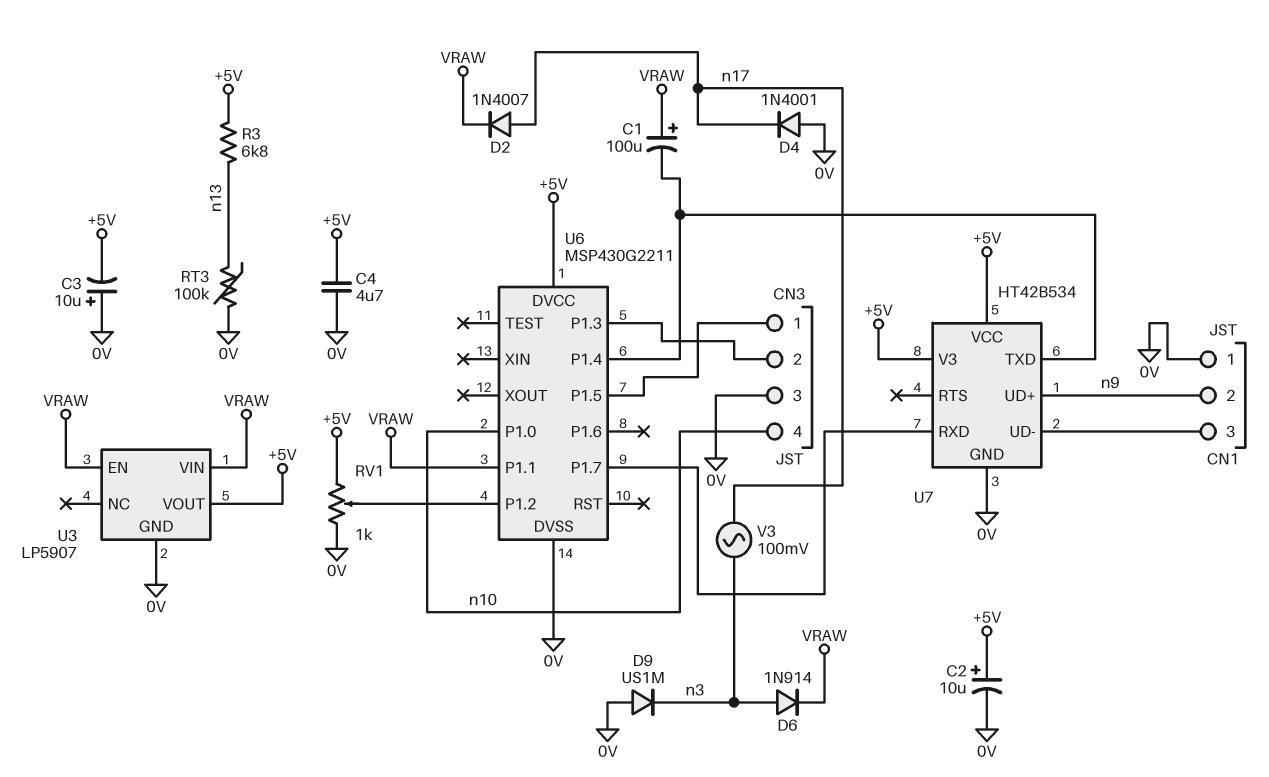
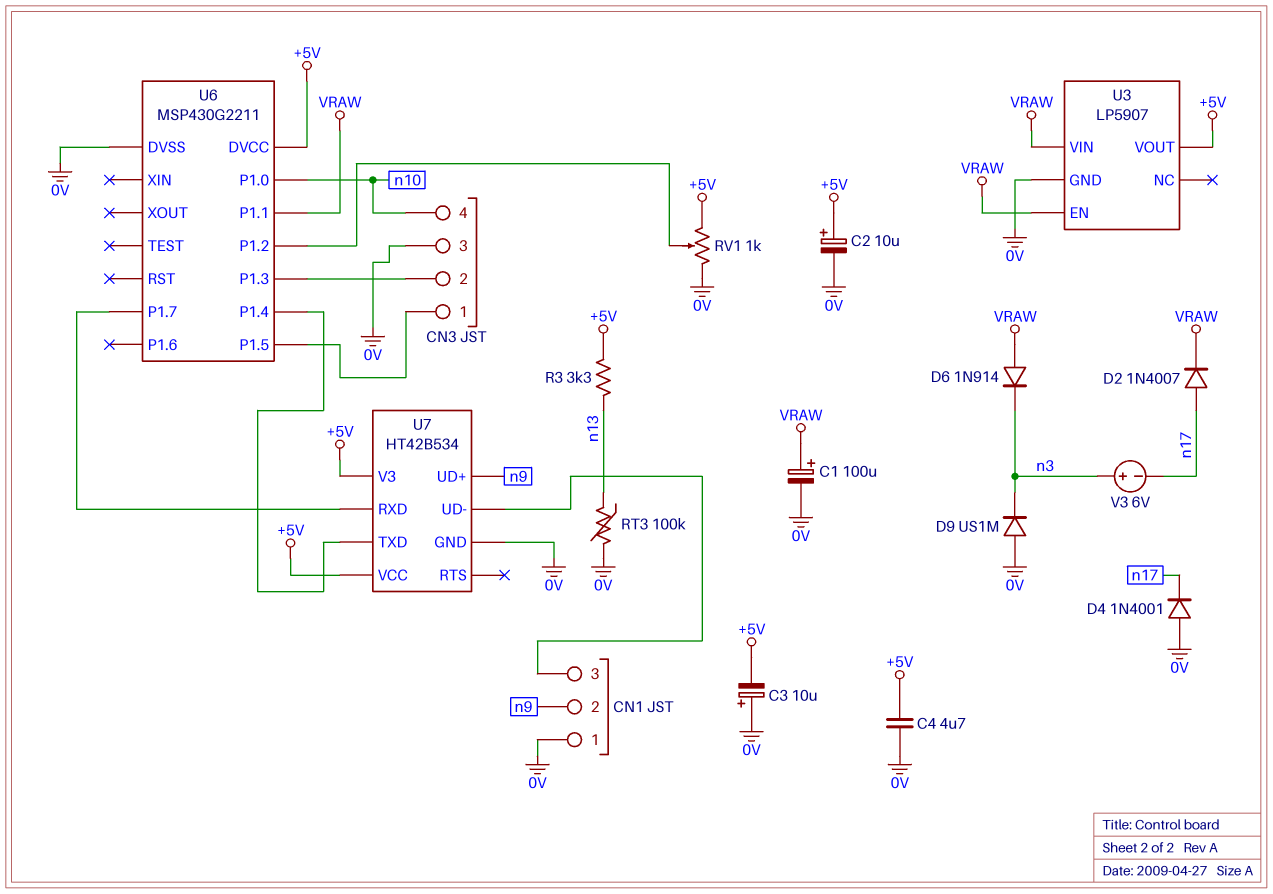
C1: 100uF (plus VRAW, minus U6/P1.4) -> 100uF (plus VRAW, minus 0V)
D6: diode 1N914 (A n3, K VRAW) -> diode 1N914 (A VRAW, K n3)
R3: 6.8k (+5V, n13) -> 3.3k (+5V, n13)
V3: AC 100mV (n3, n17) -> 6V (plus n3, minus n17)

